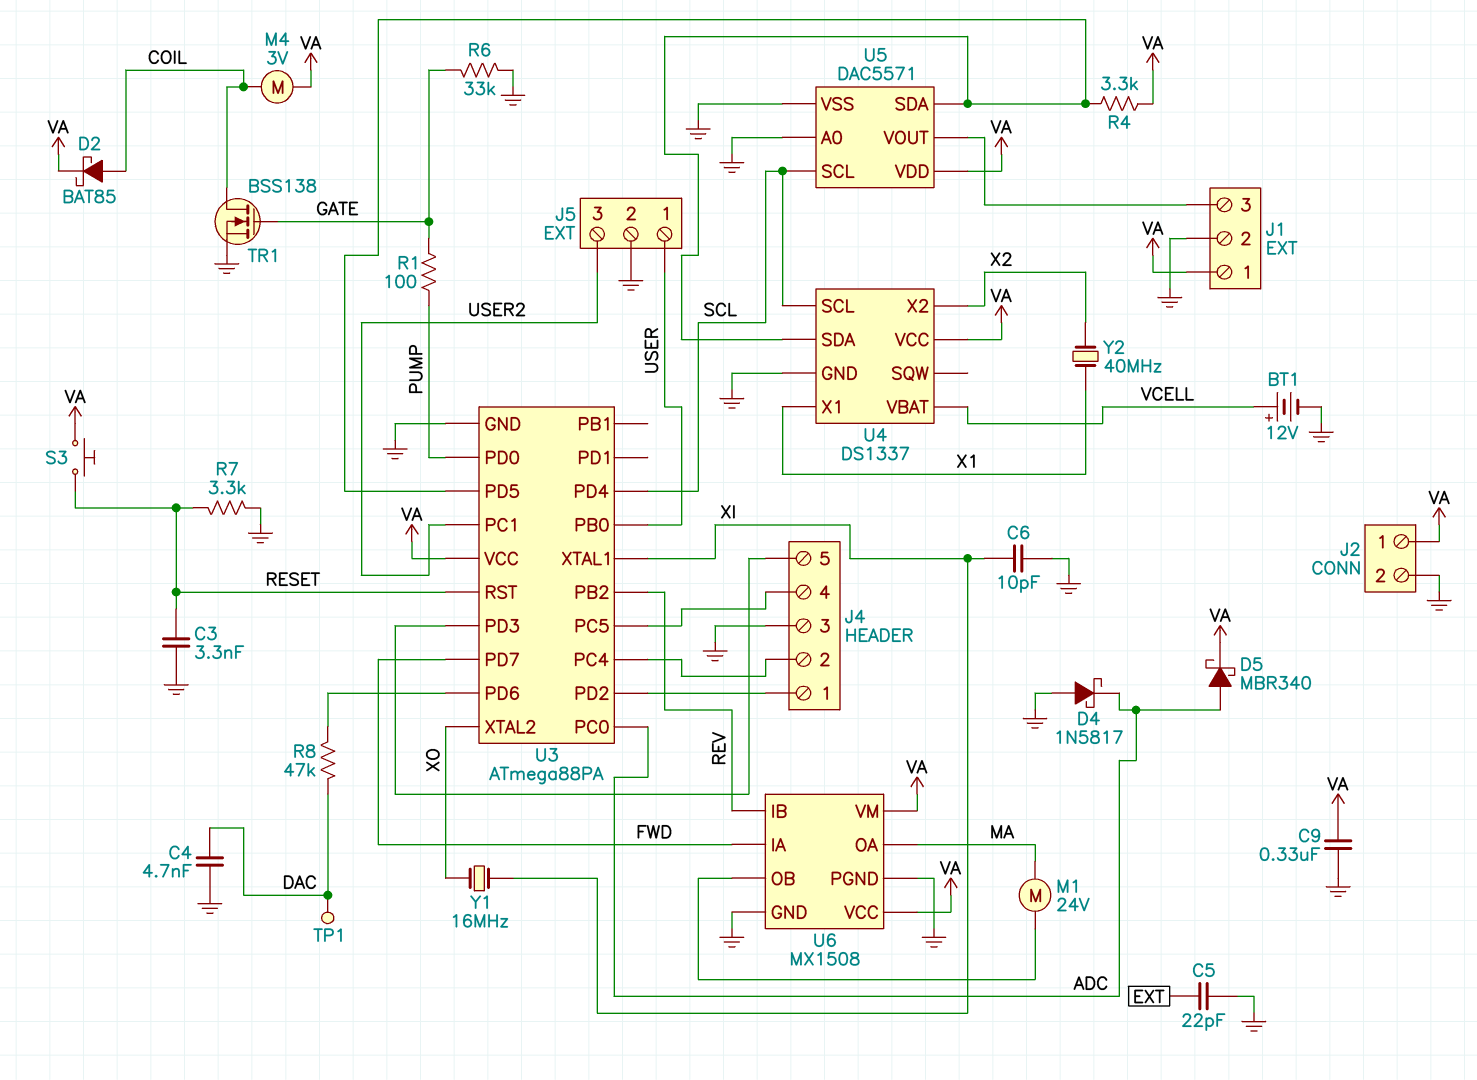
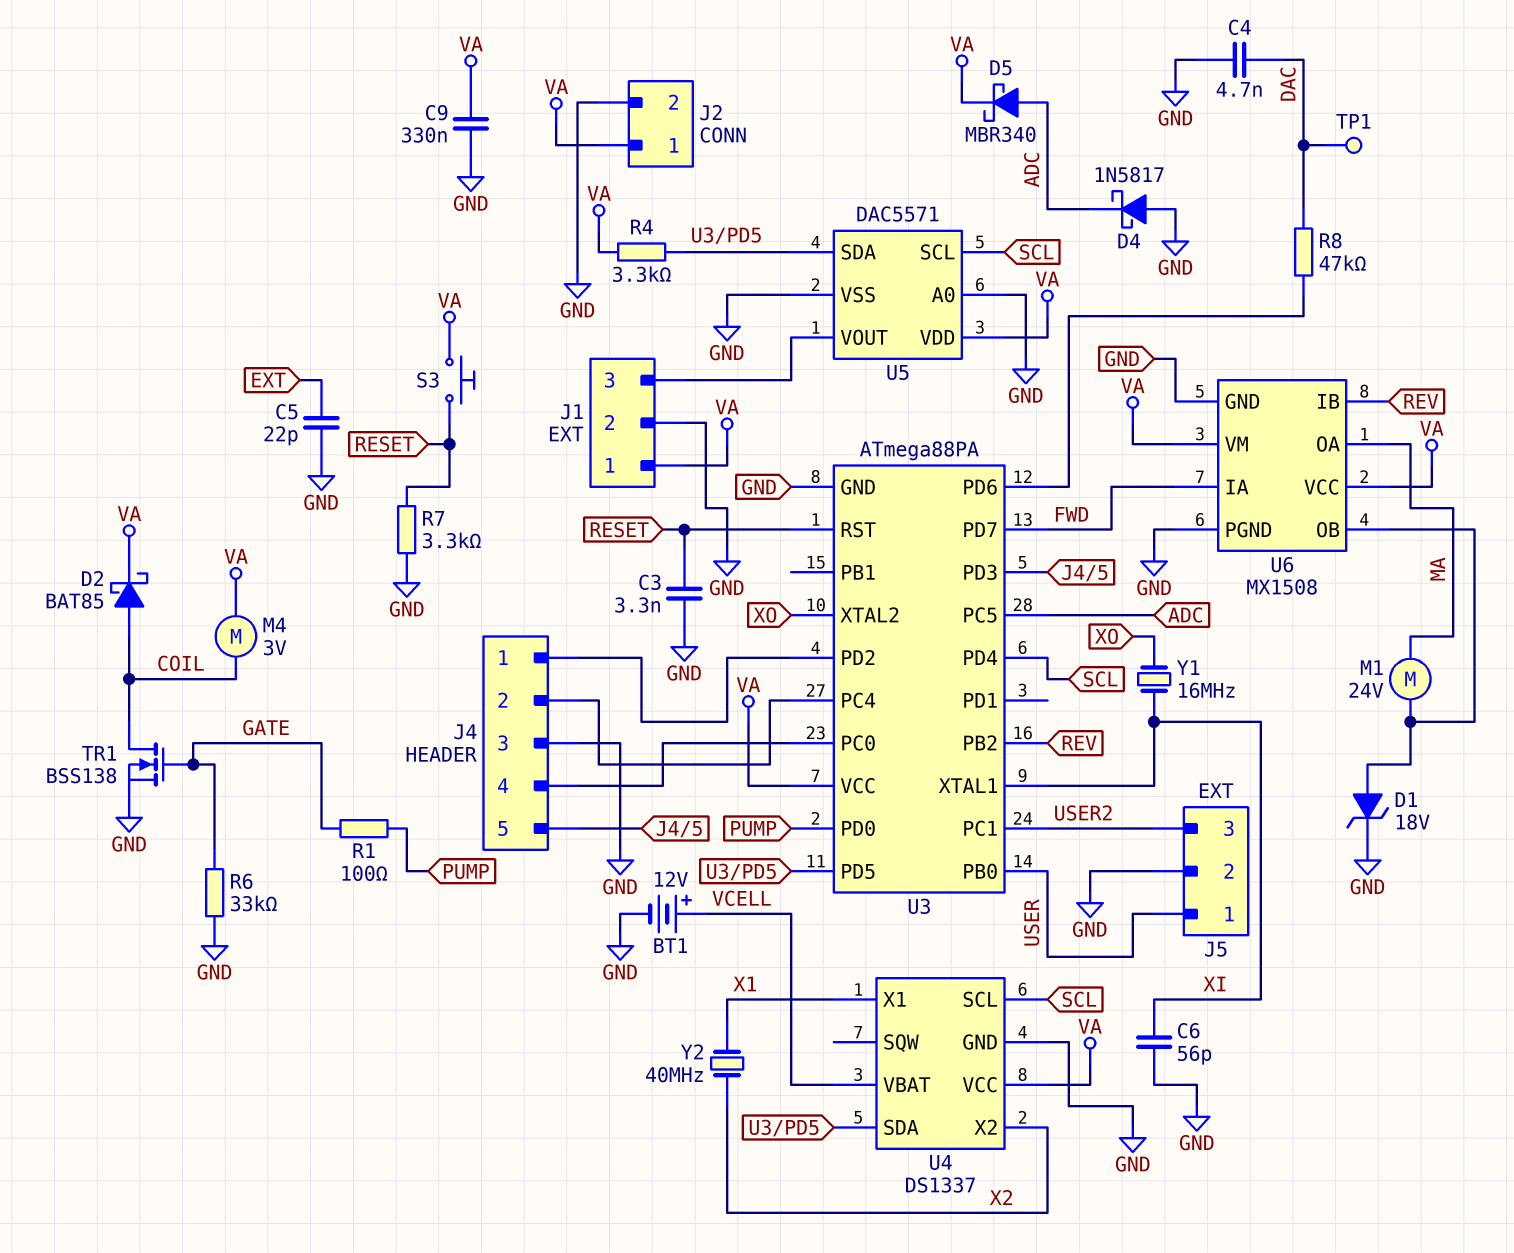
C6: 10pF (GND, XI) -> 56pF (GND, XI)
D1: none -> zener 18V (A U6/OB, K GND)
U3 pin PC0: ADC -> J4/4
U3 pin PC5: J4/4 -> ADC

